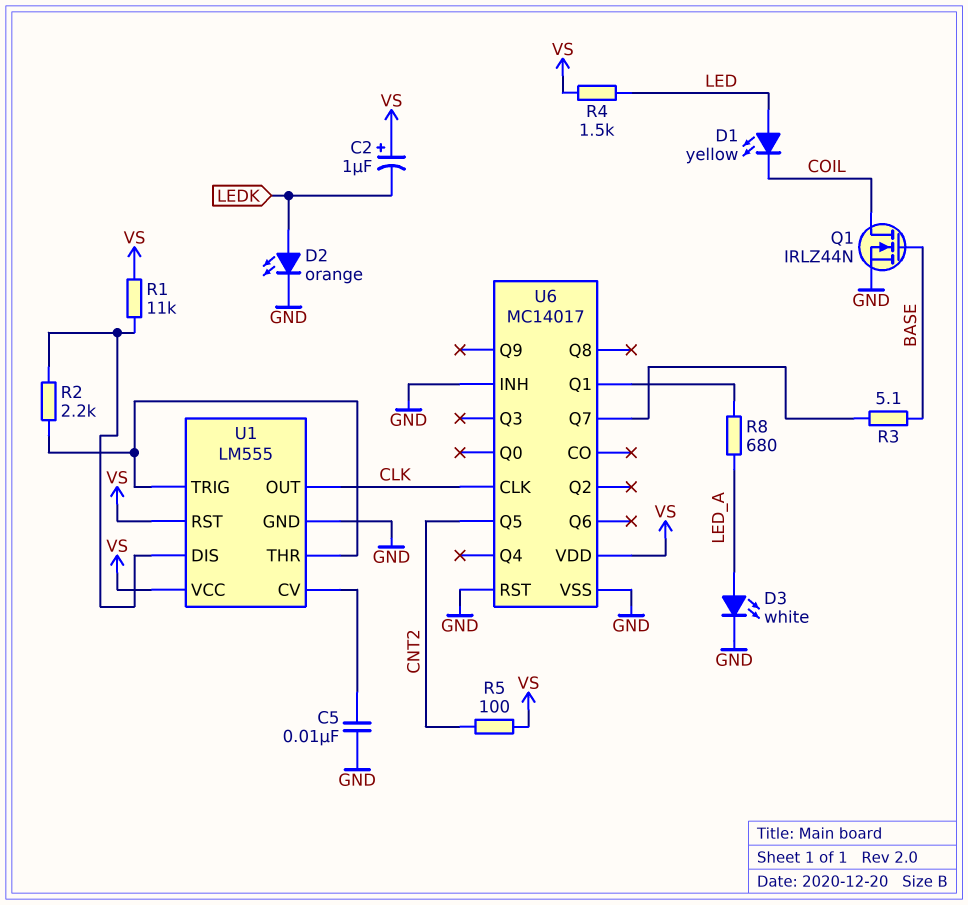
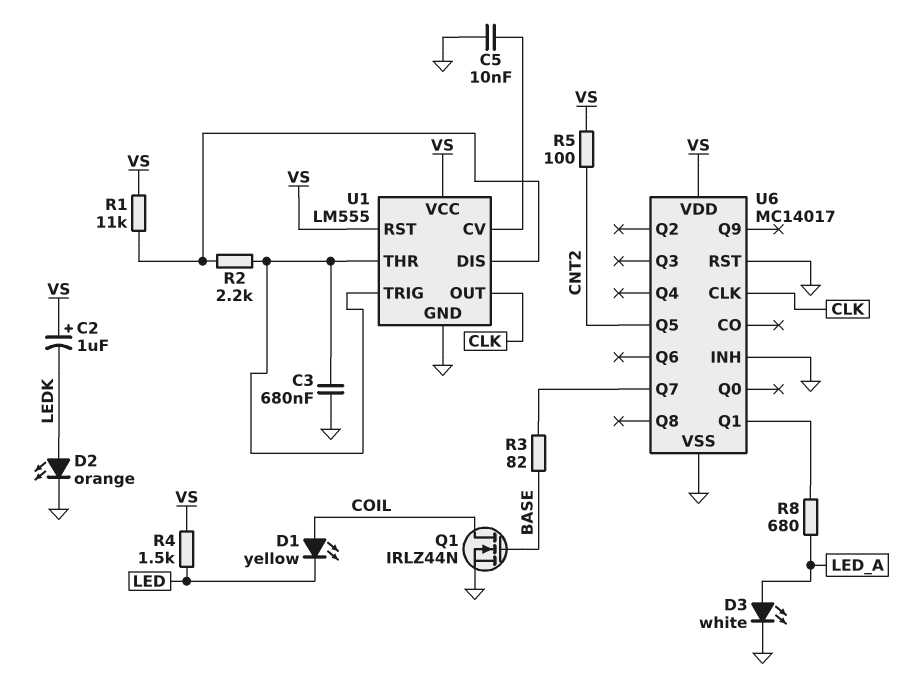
C3: none -> 680nF (GND, U1/THR)
D1: LED yellow (A LED, K COIL) -> LED yellow (A COIL, K LED)
R3: 5.1 (BASE, U6/Q7) -> 82 (BASE, U6/Q7)

